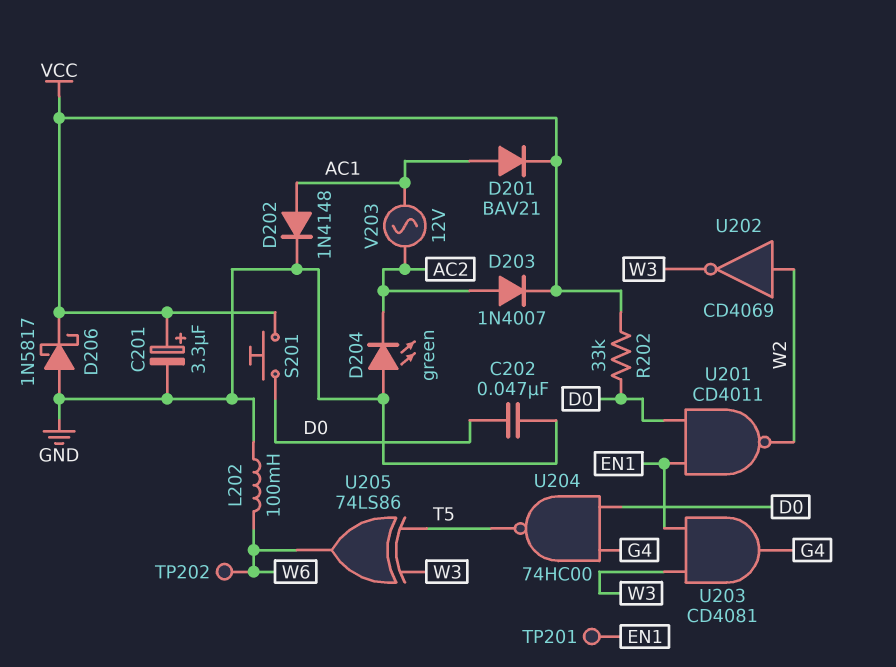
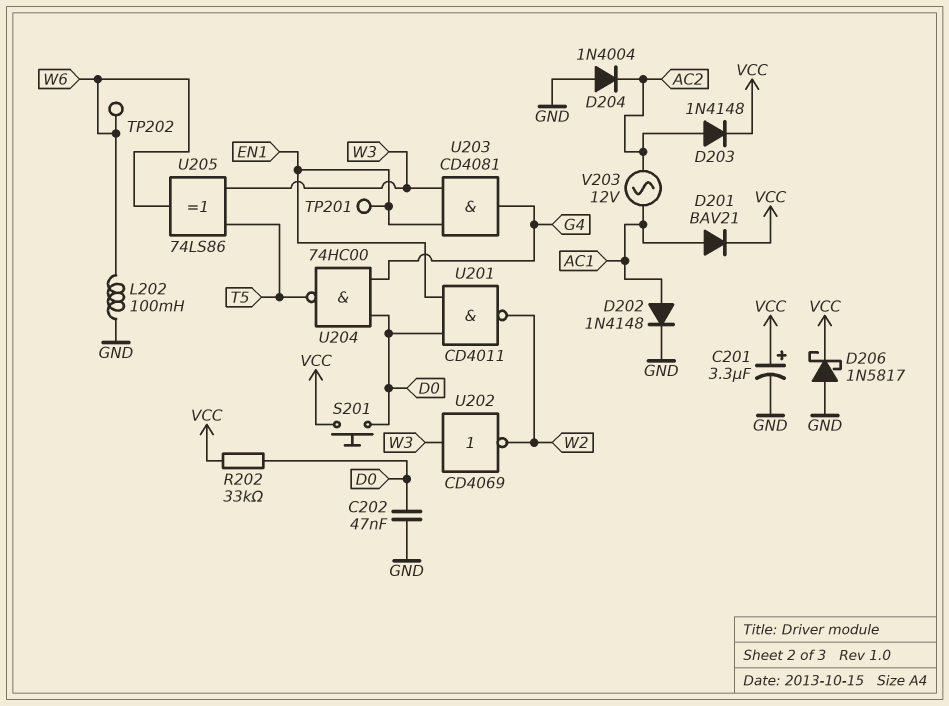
D203: diode 1N4007 (A AC2, K VCC) -> diode 1N4148 (A AC2, K VCC)
D204: LED green (A GND, K AC2) -> diode 1N4004 (A GND, K AC2)
U202: NOT CD4069 (in W2, out W3) -> NOT CD4069 (in W3, out W2)

